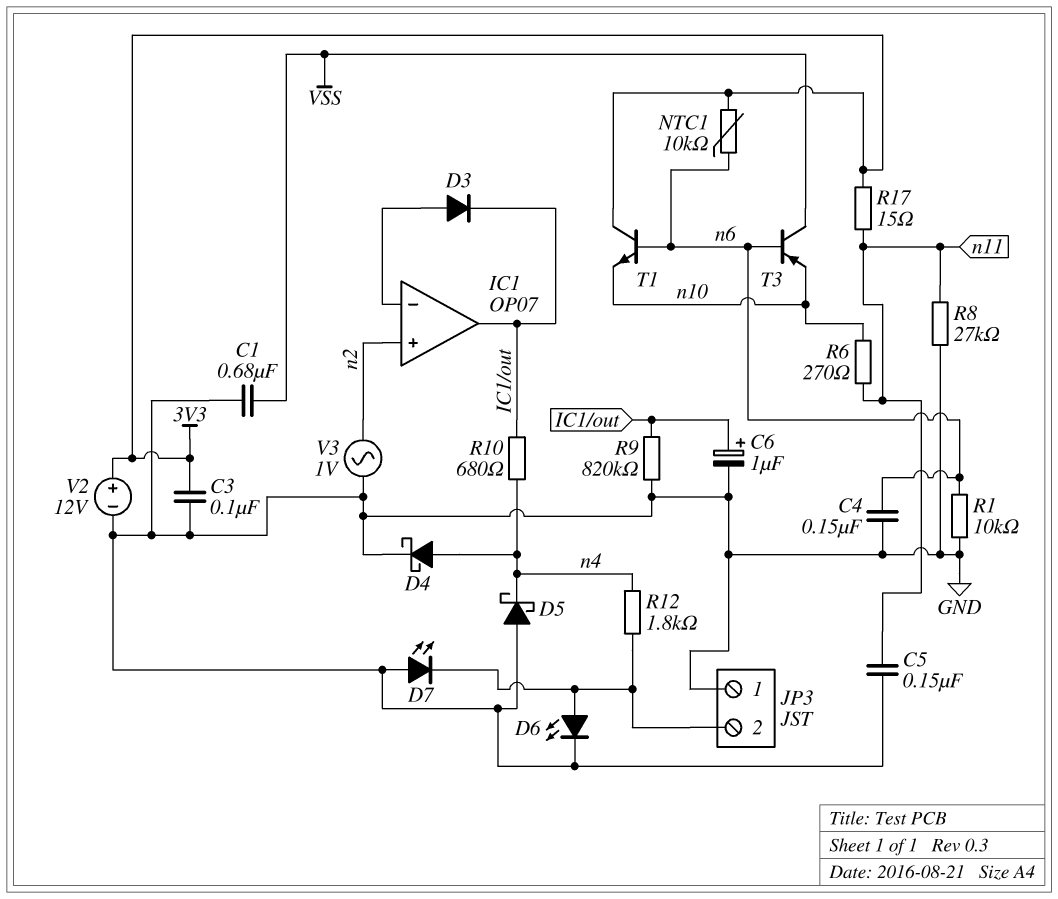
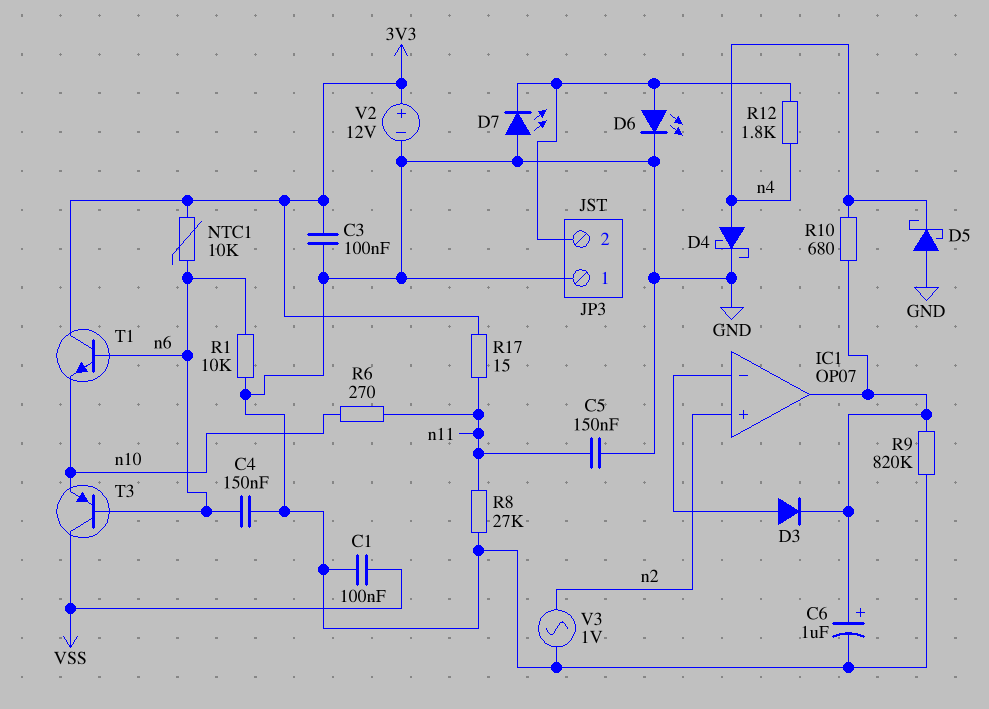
C1: 680nF (GND, VSS) -> 100nF (GND, VSS)

